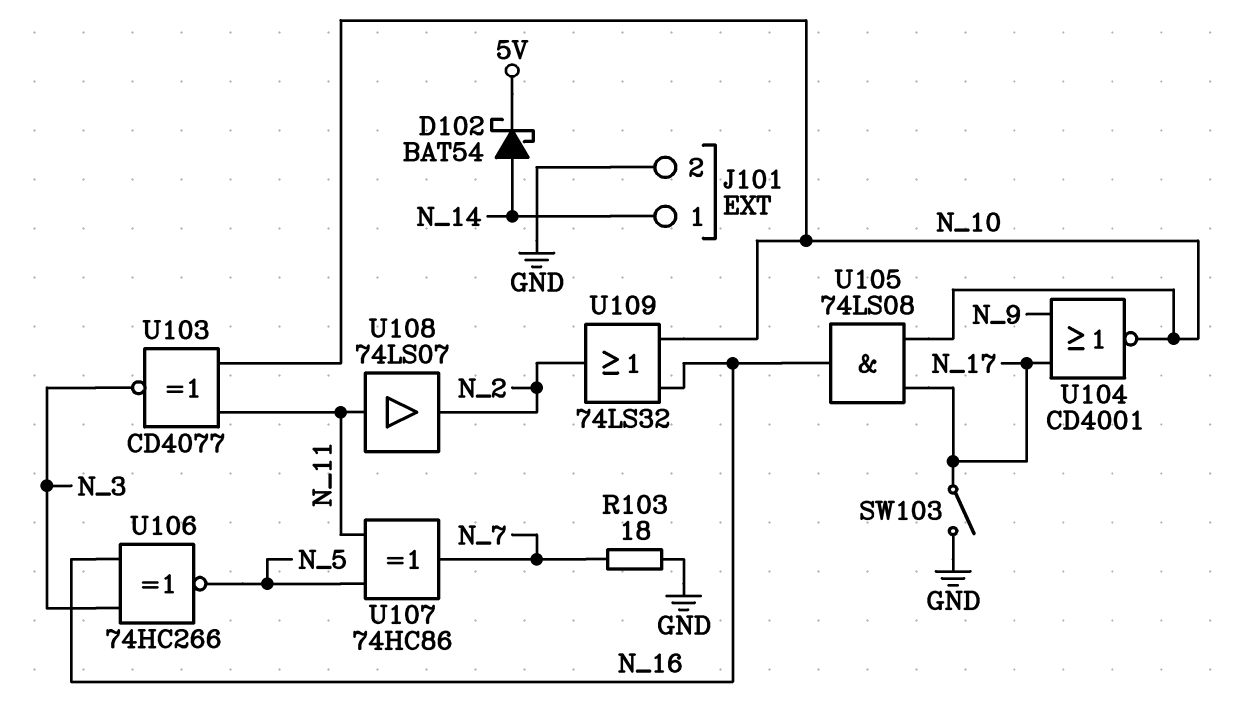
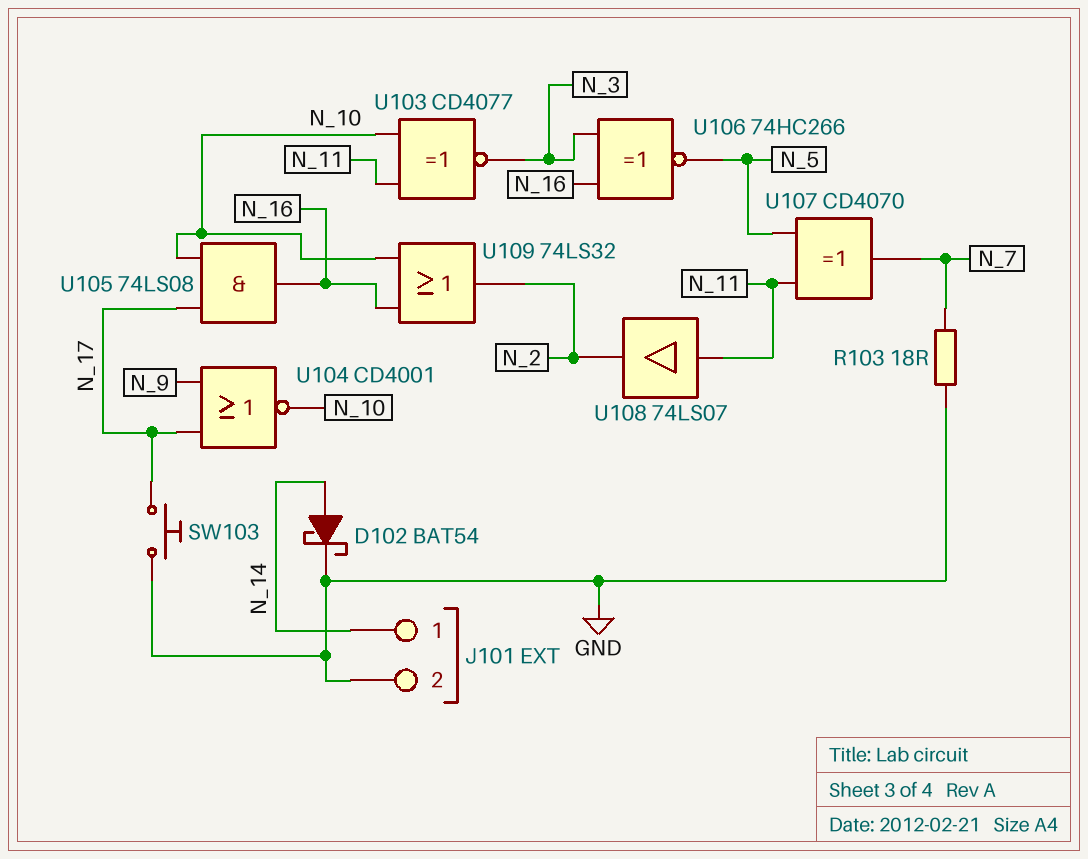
D102: schottky BAT54 (A N_14, K 5V) -> schottky BAT54 (A N_14, K GND)
SW103: switch (GND, N_17) -> button (GND, N_17)
U107: XOR 74HC86 (in N_5, in N_11, out N_7) -> XOR CD4070 (in N_5, in N_11, out N_7)

